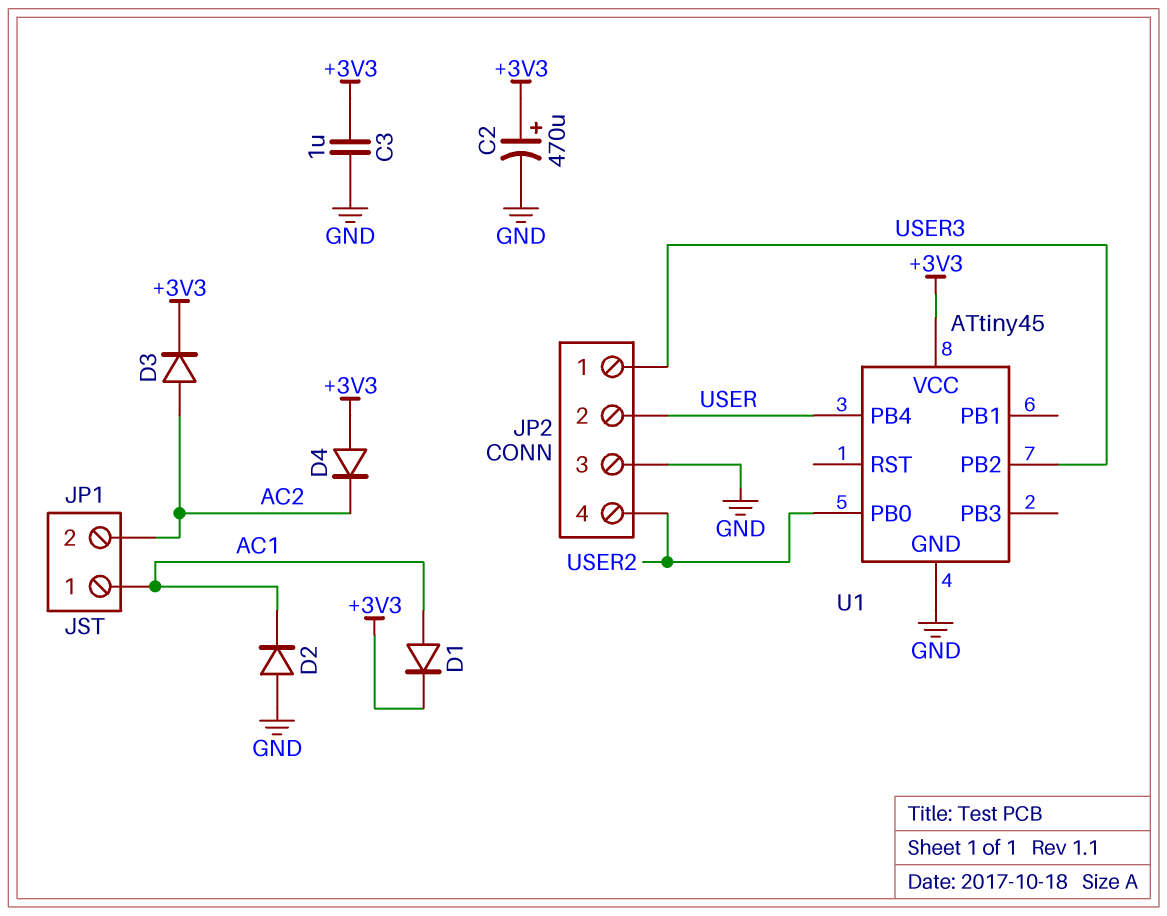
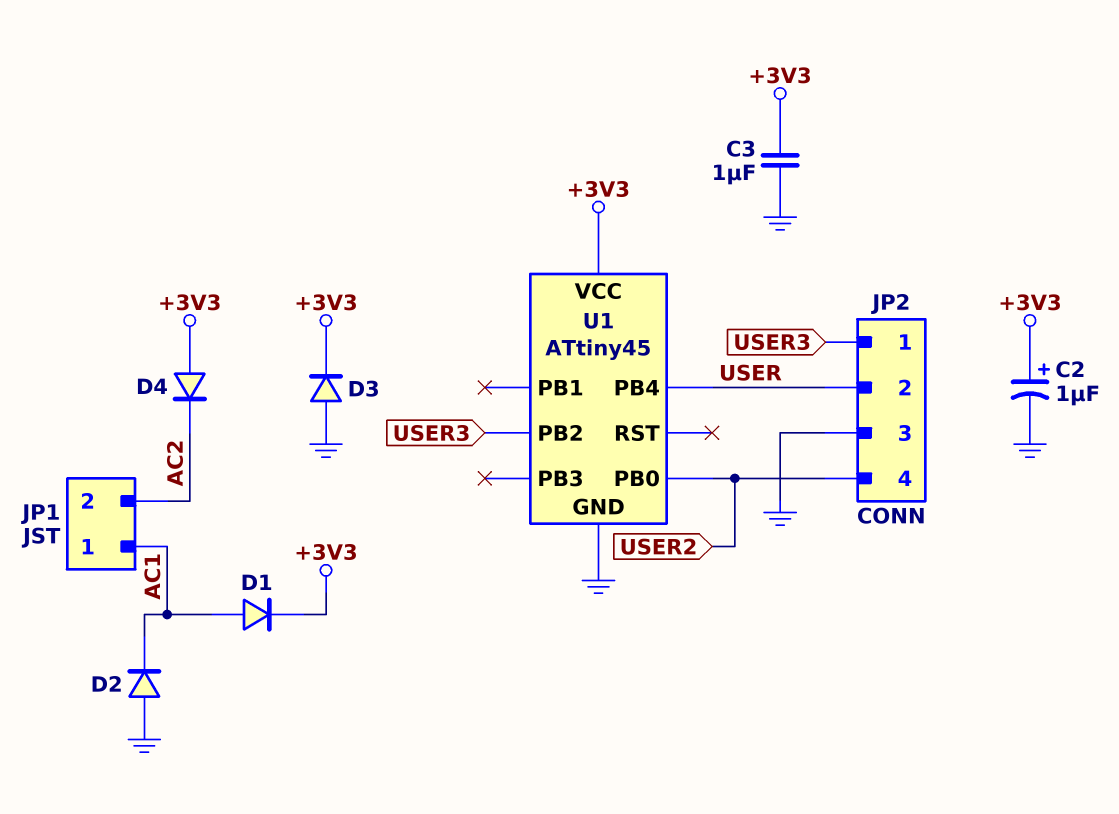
C2: 470uF (plus +3V3, minus GND) -> 1uF (plus +3V3, minus GND)
D3: diode (A AC2, K +3V3) -> diode (A GND, K +3V3)

